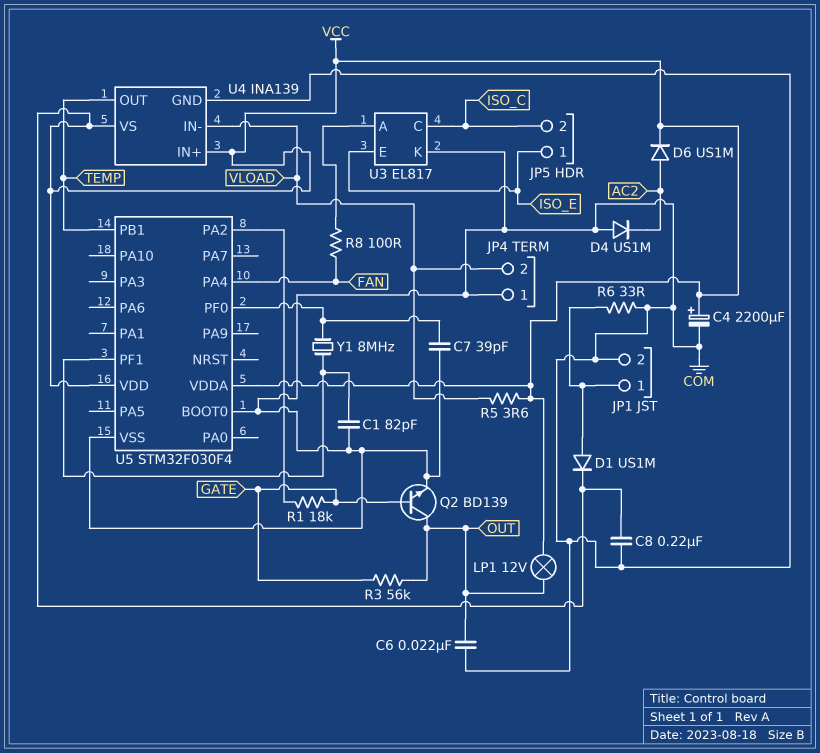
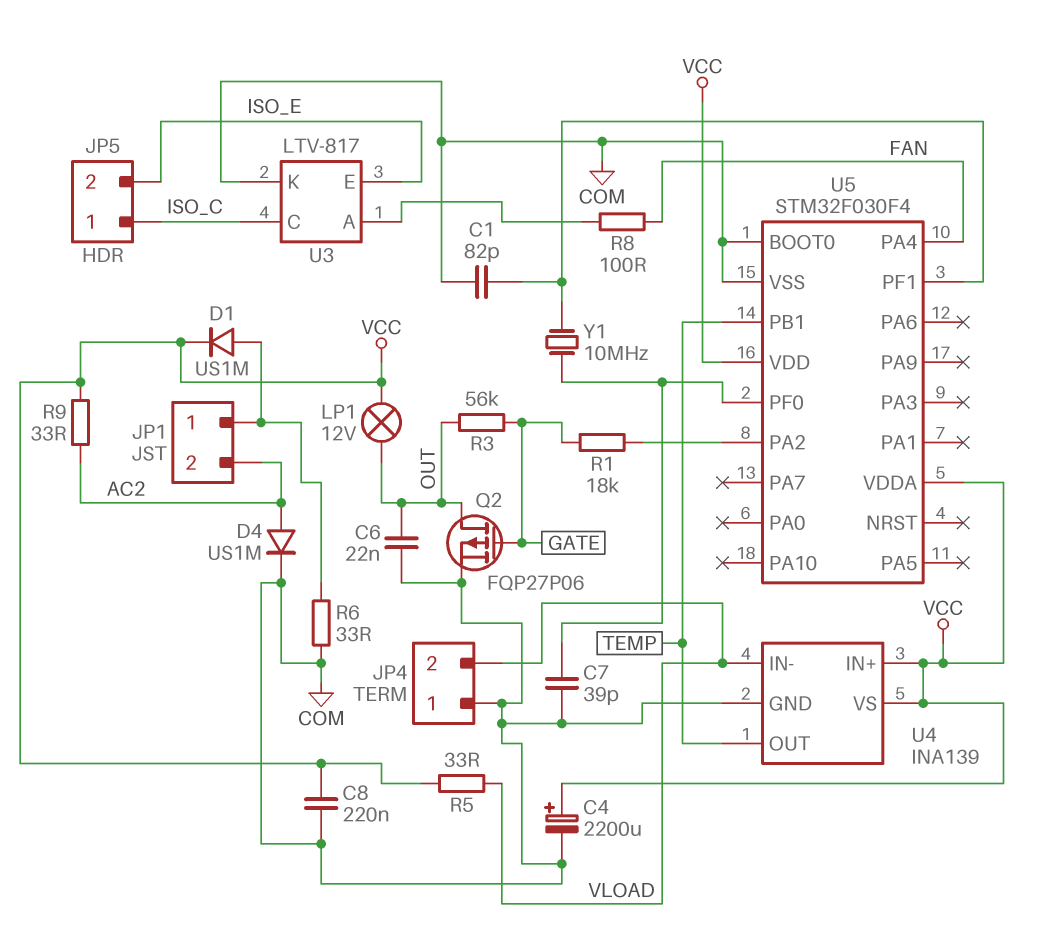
D4: diode US1M (A COM, K AC2) -> diode US1M (A AC2, K COM)
D6: diode US1M (A AC2, K VCC) -> none
JP1 pin 2: COM -> AC2
JP5 pin 1: ISO_E -> ISO_C
JP5 pin 2: ISO_C -> ISO_E
Q2: NPN BD139 (B GATE, C OUT, E COM) -> PMOS FQP27P06 (G GATE, D OUT, S COM)
R5: 3.6 (VCC, VLOAD) -> 33 (VCC, VLOAD)
R9: none -> 33 (AC2, VCC)
U3: EL817 -> LTV-817
Y1: 8MHz (U5/PF0, U5/PF1) -> 10MHz (U5/PF0, U5/PF1)

